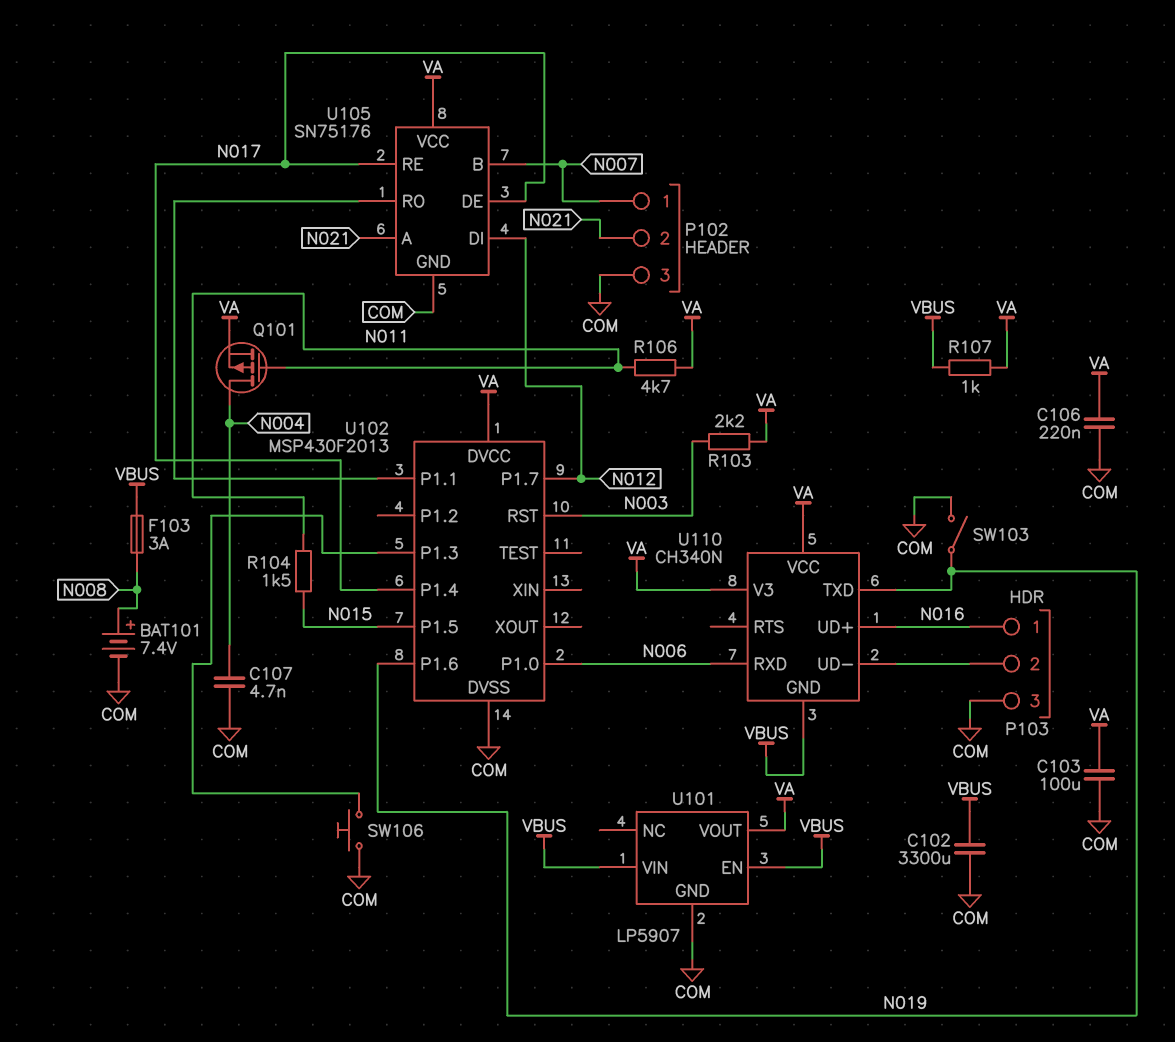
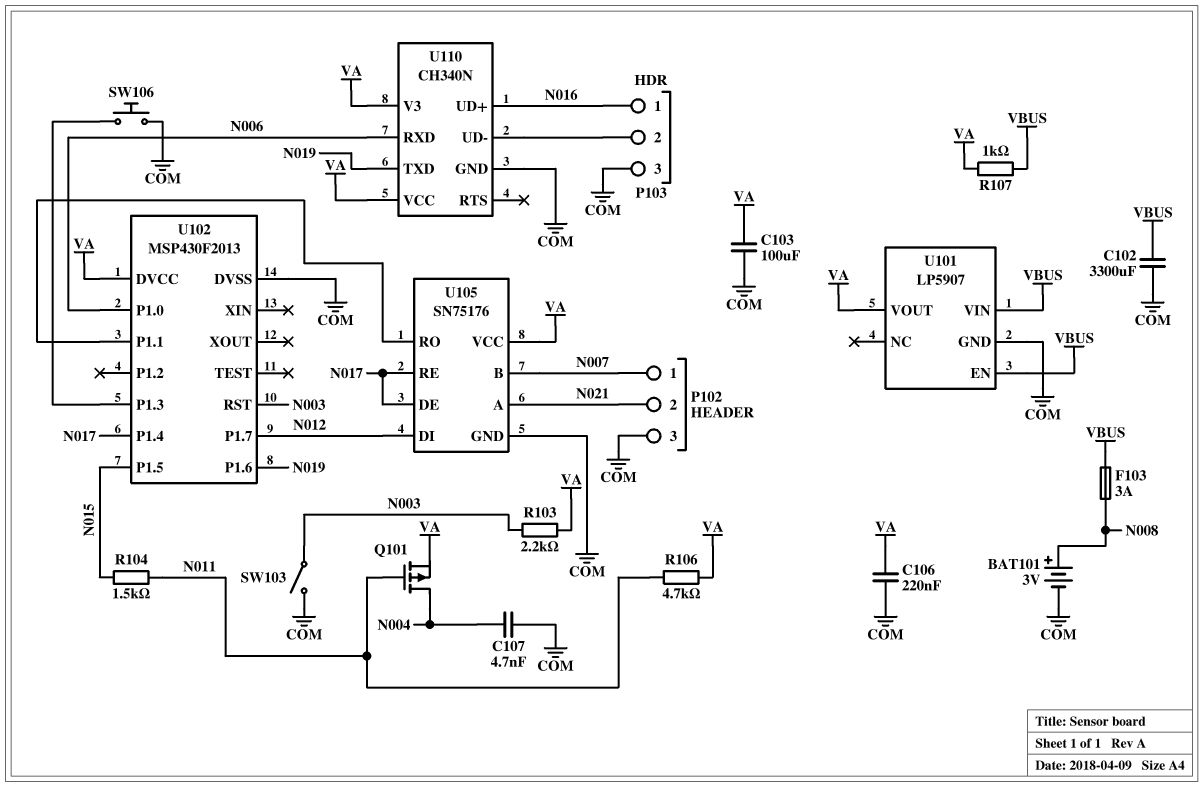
BAT101: 7.4V (plus N008, minus COM) -> 3V (plus N008, minus COM)
SW103: switch (COM, N019) -> switch (COM, N003)
U110 pin GND: VBUS -> COM

